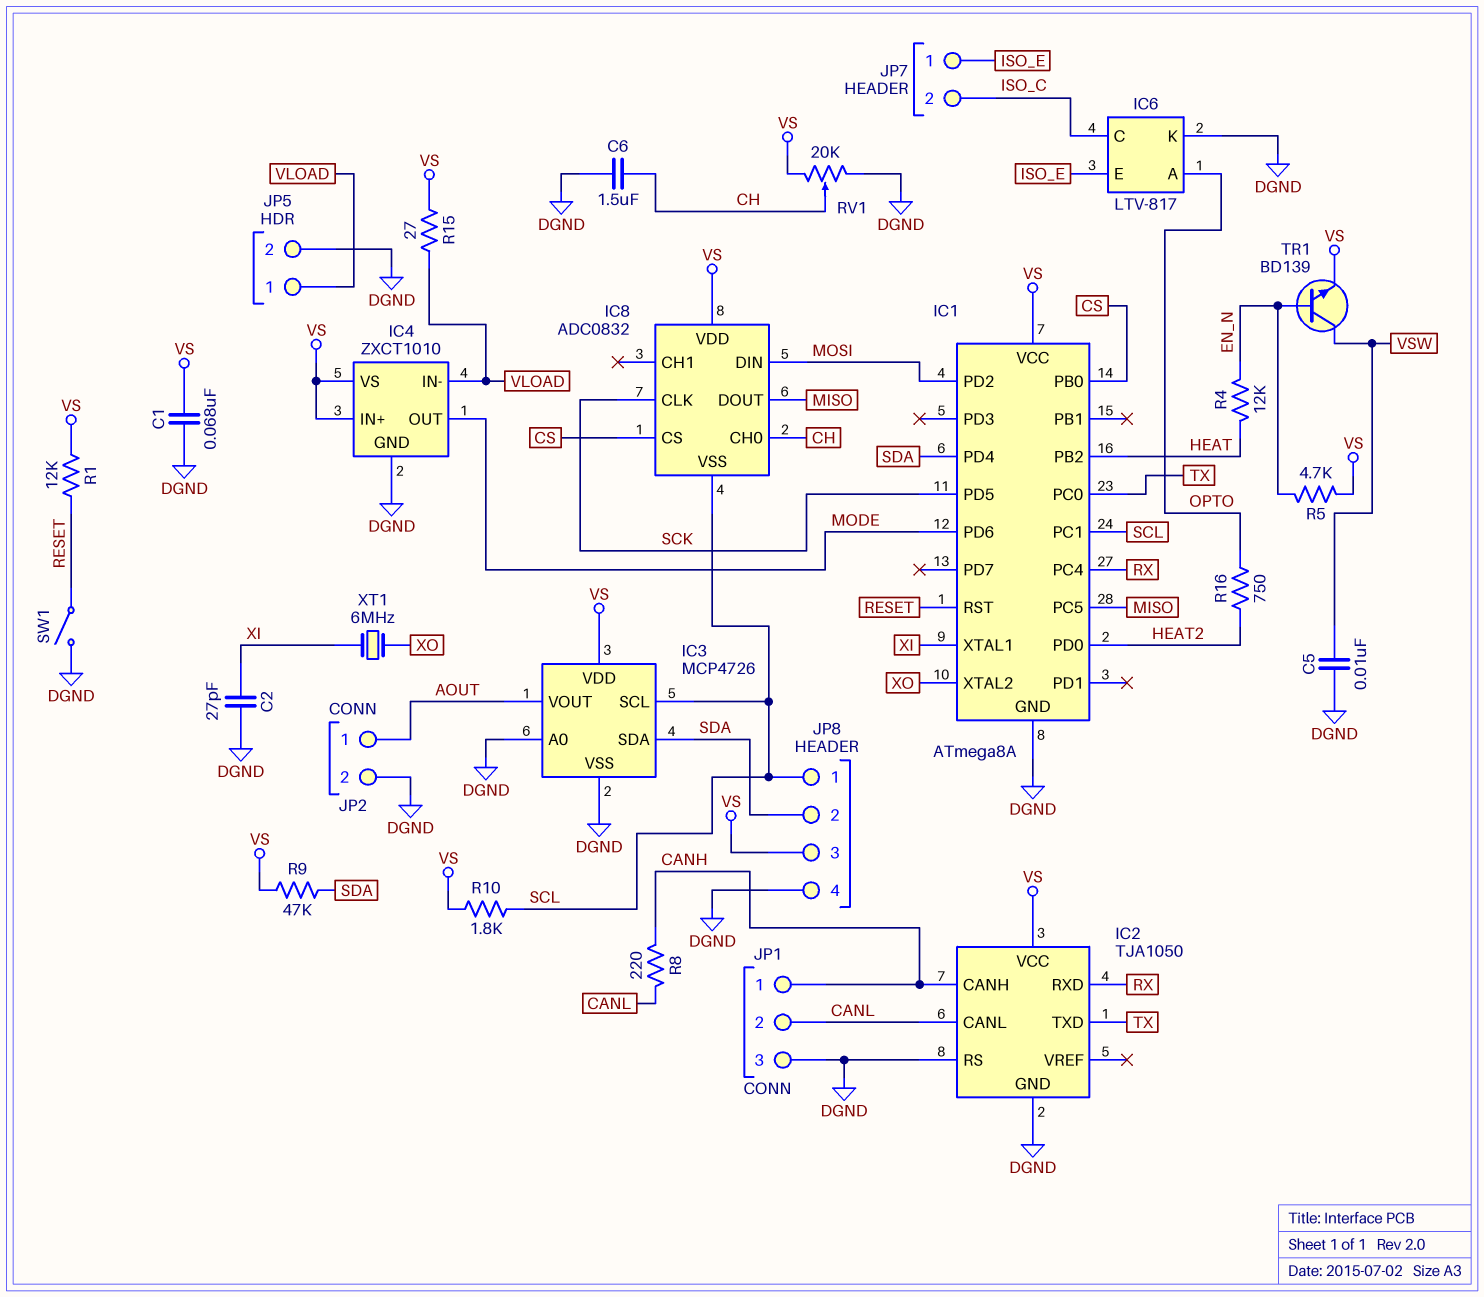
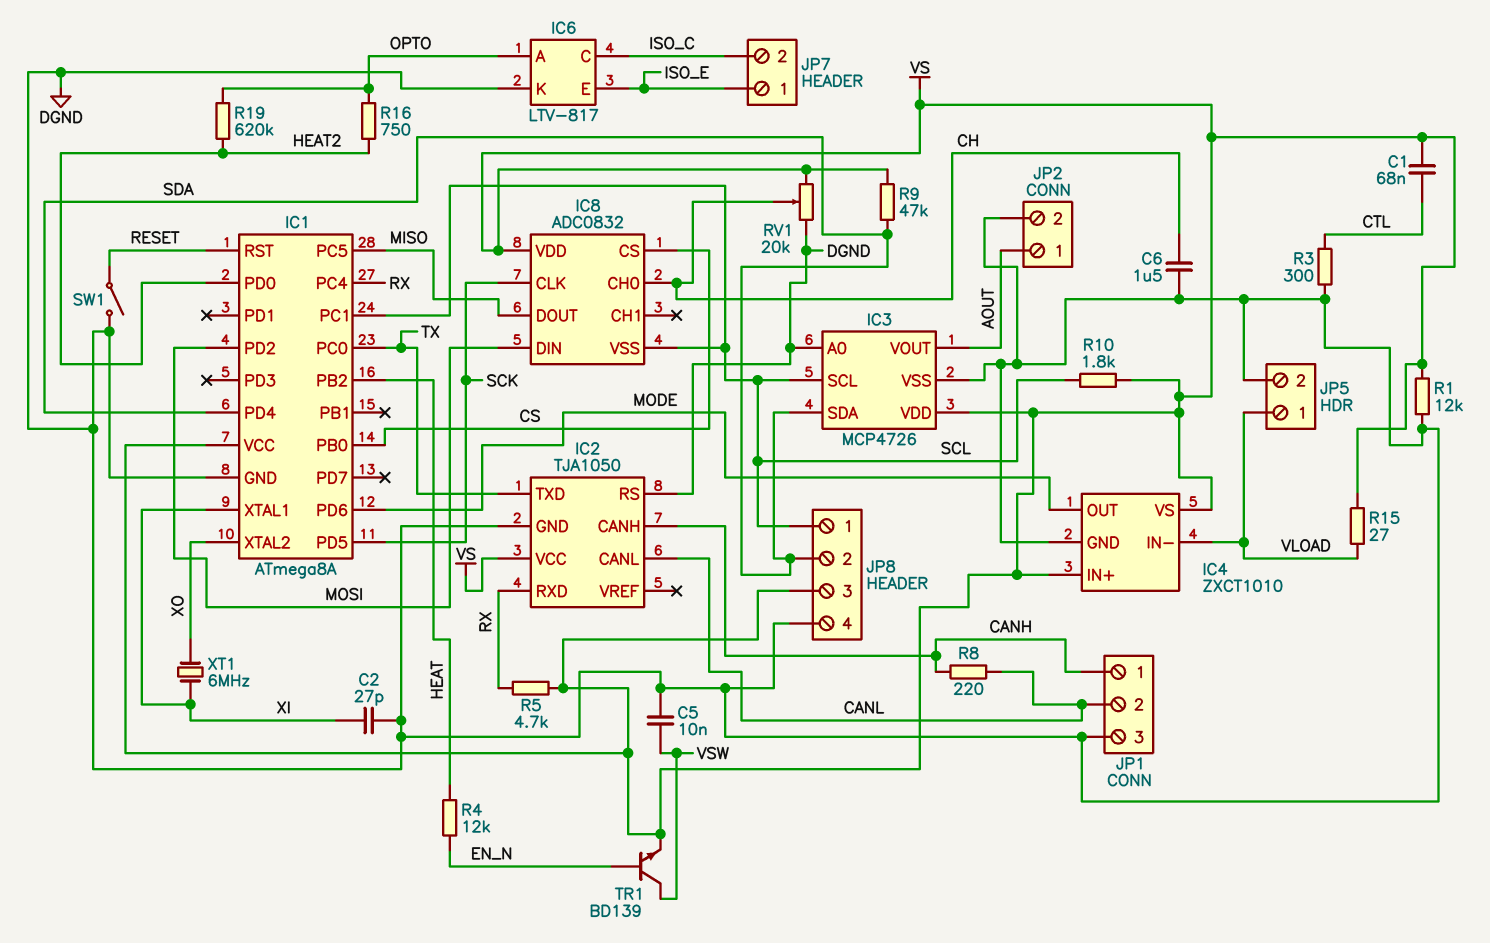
C1: 68nF (DGND, VS) -> 68nF (CTL, VS)
R1: 12k (RESET, VS) -> 12k (DGND, VS)
R3: none -> 300 (CTL, DGND)
R5: 4.7k (EN_N, VS) -> 4.7k (RX, VS)
R19: none -> 620k (HEAT2, OPTO)

